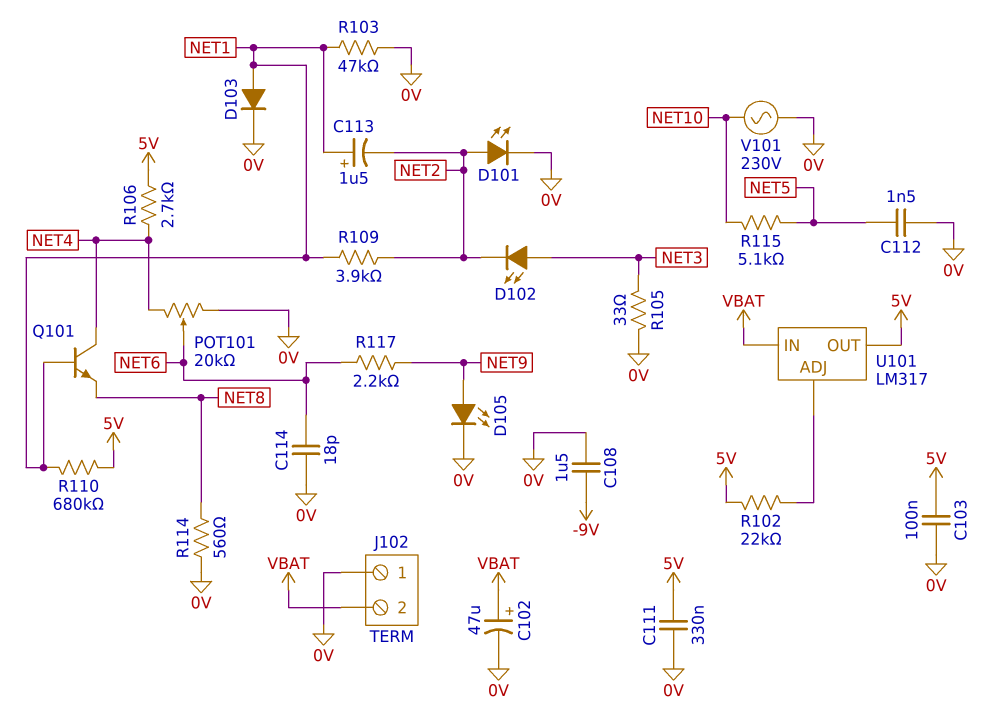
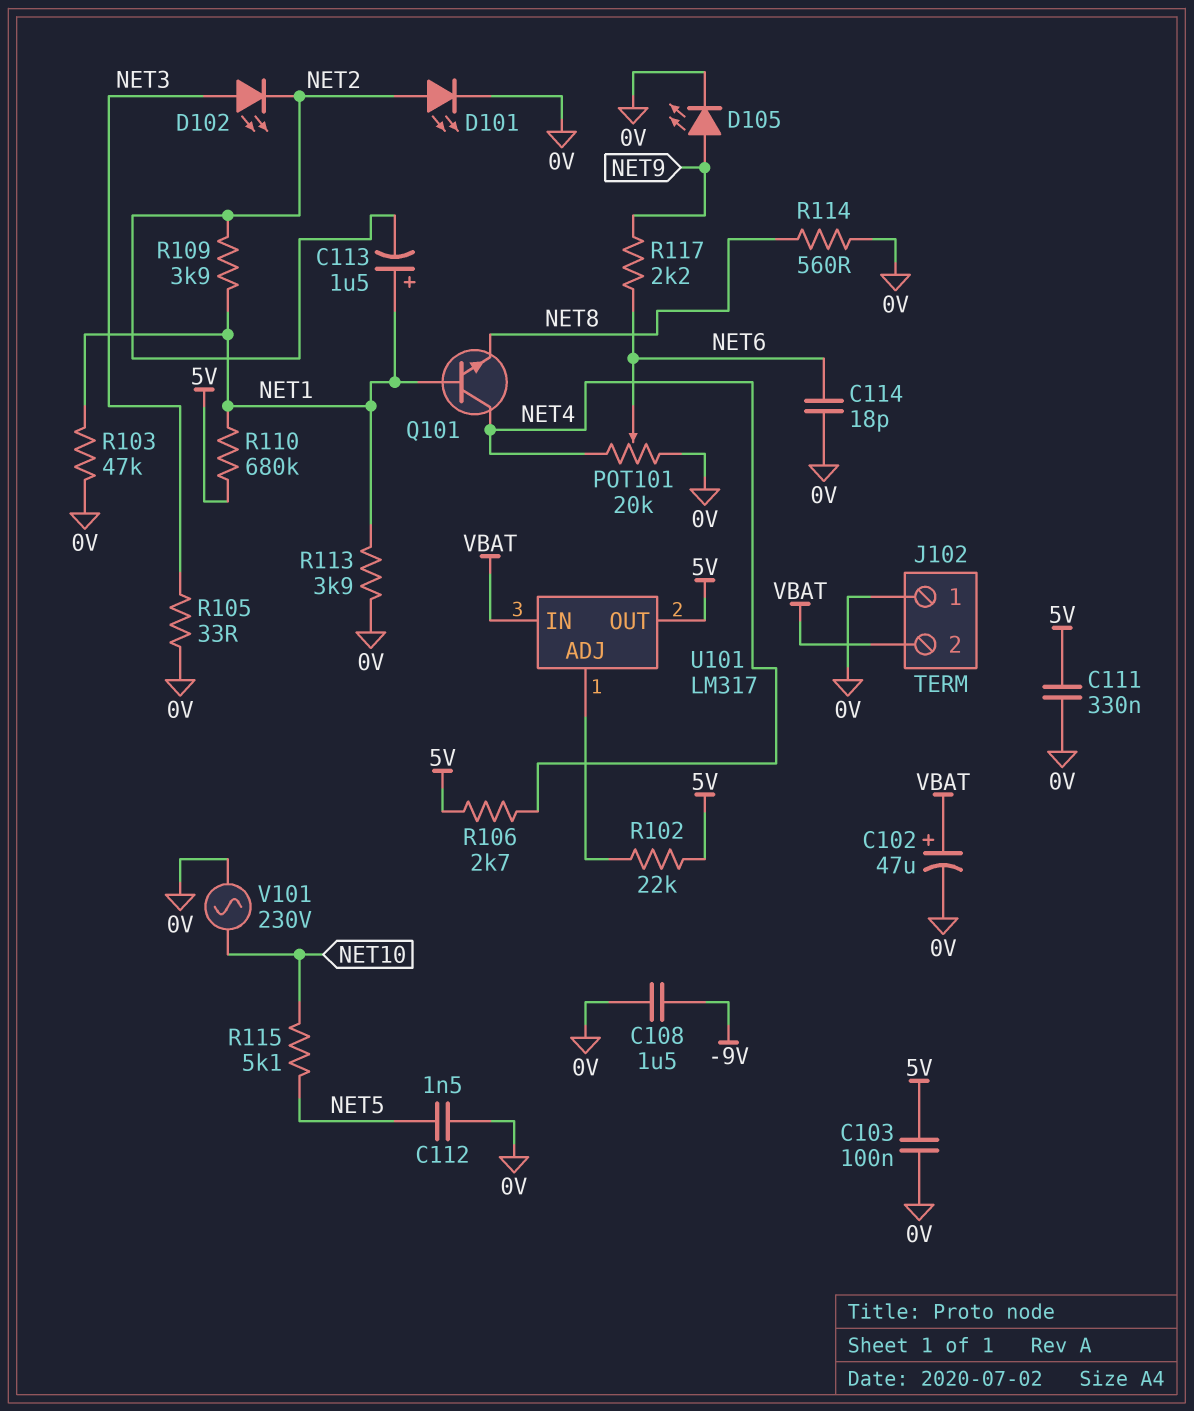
D103: diode (A NET1, K 0V) -> none
R113: none -> 3.9k (0V, NET1)

